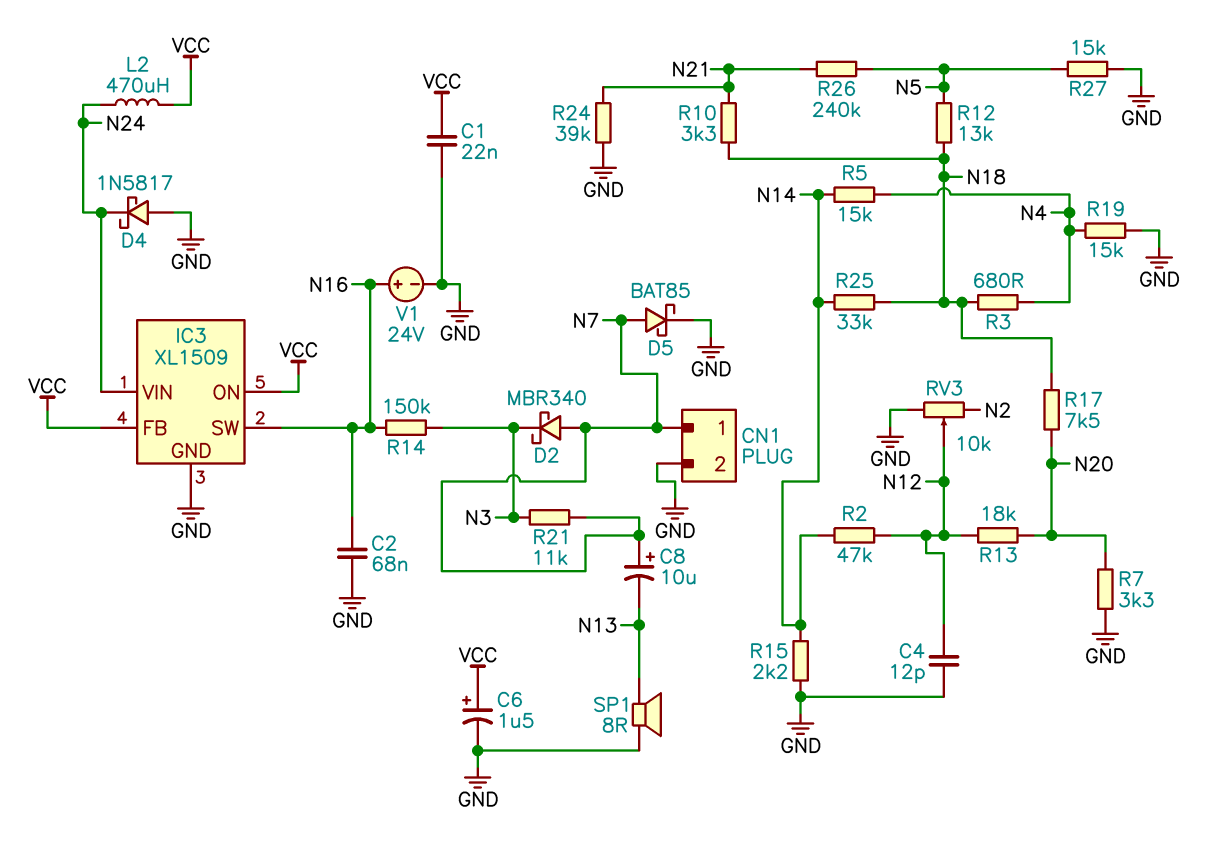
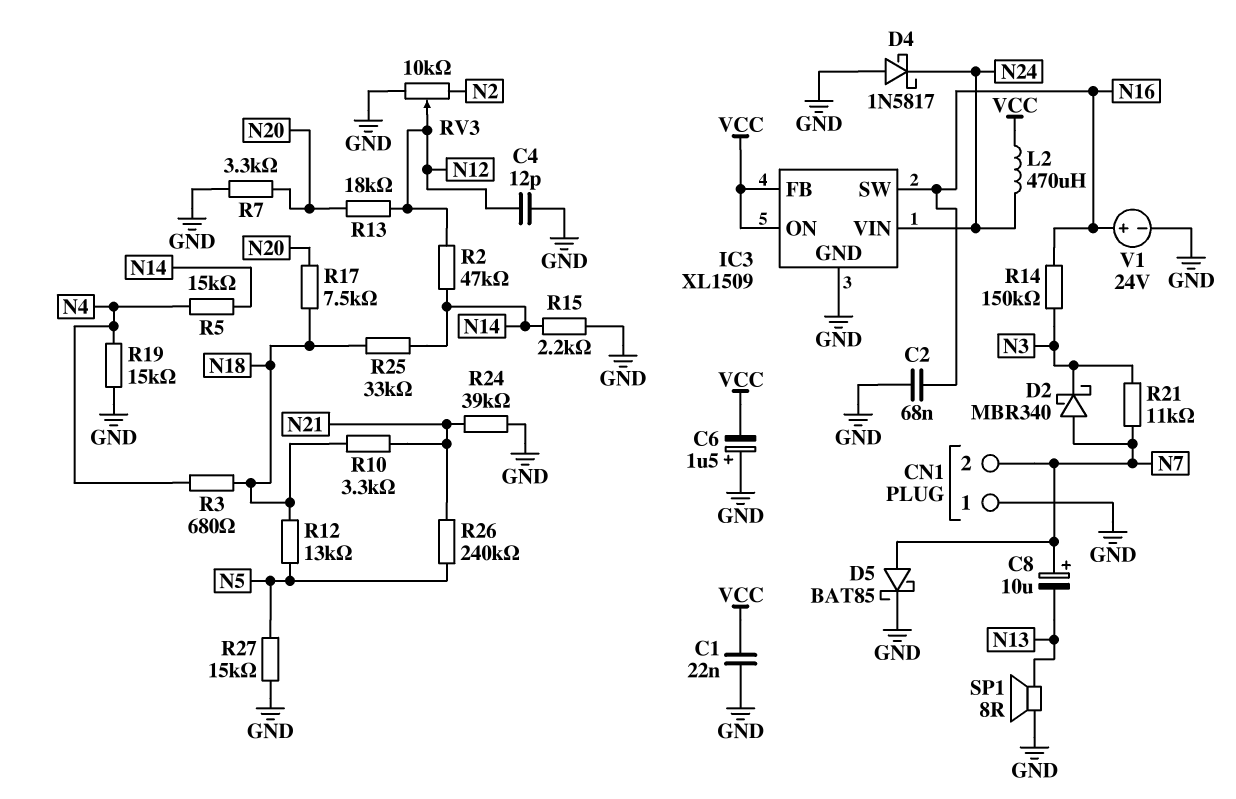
C6: 1.5uF (plus VCC, minus GND) -> 1.5uF (plus GND, minus VCC)
CN1 pin 1: N7 -> GND
CN1 pin 2: GND -> N7

